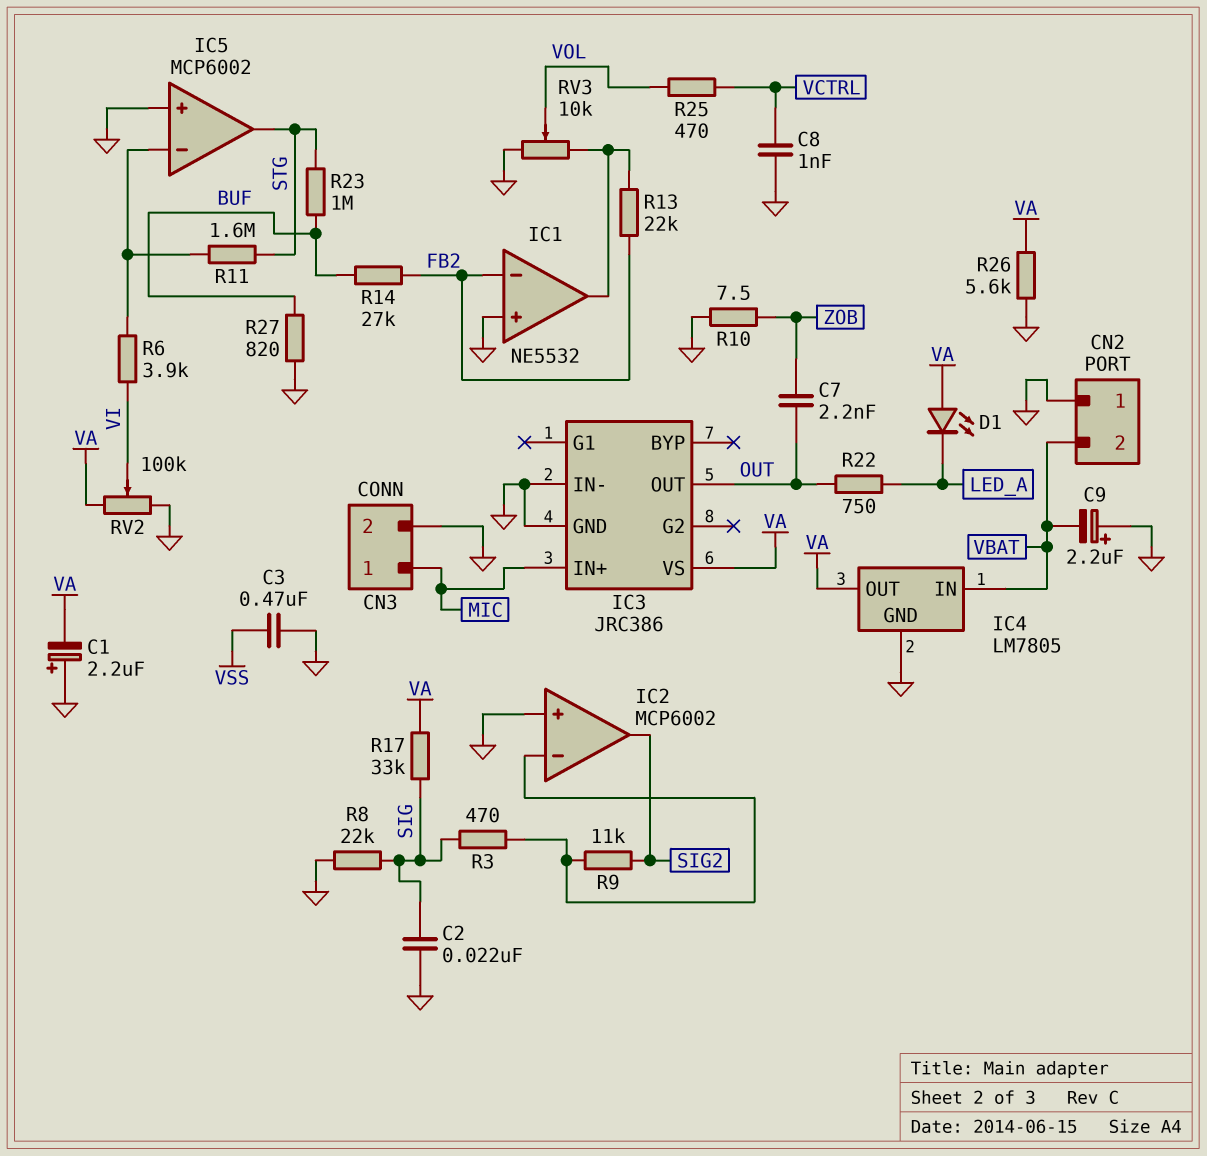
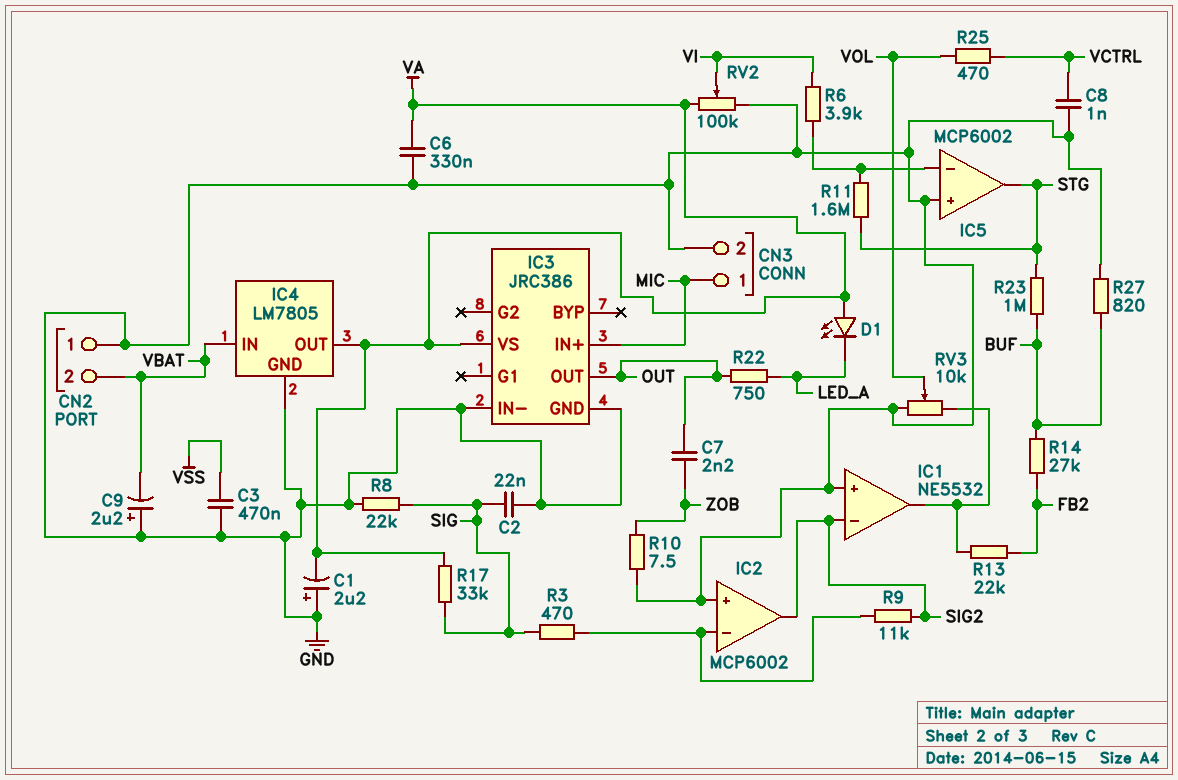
C6: none -> 330nF (GND, VA)
IC1 pin in-: FB2 -> SIG2
R26: 5.6k (GND, VA) -> none

